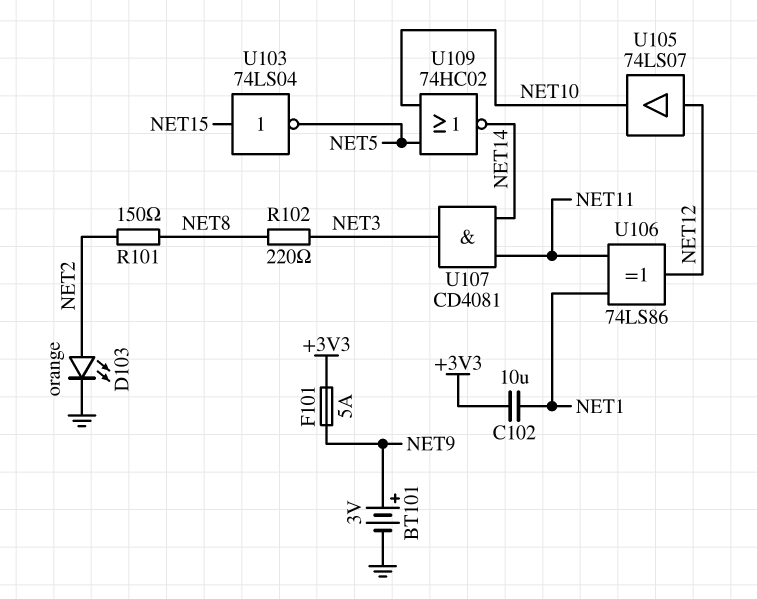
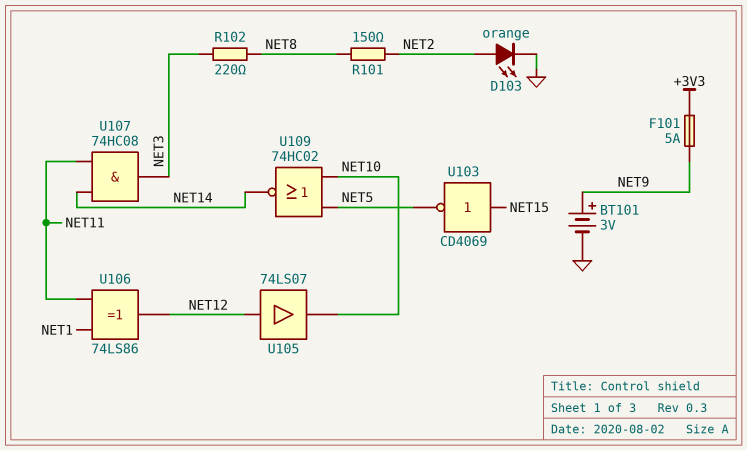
C102: 10uF (+3V3, NET1) -> none
U103: NOT 74LS04 (in NET15, out NET5) -> NOT CD4069 (in NET15, out NET5)
U107: AND CD4081 (in NET11, in NET14, out NET3) -> AND 74HC08 (in NET11, in NET14, out NET3)

